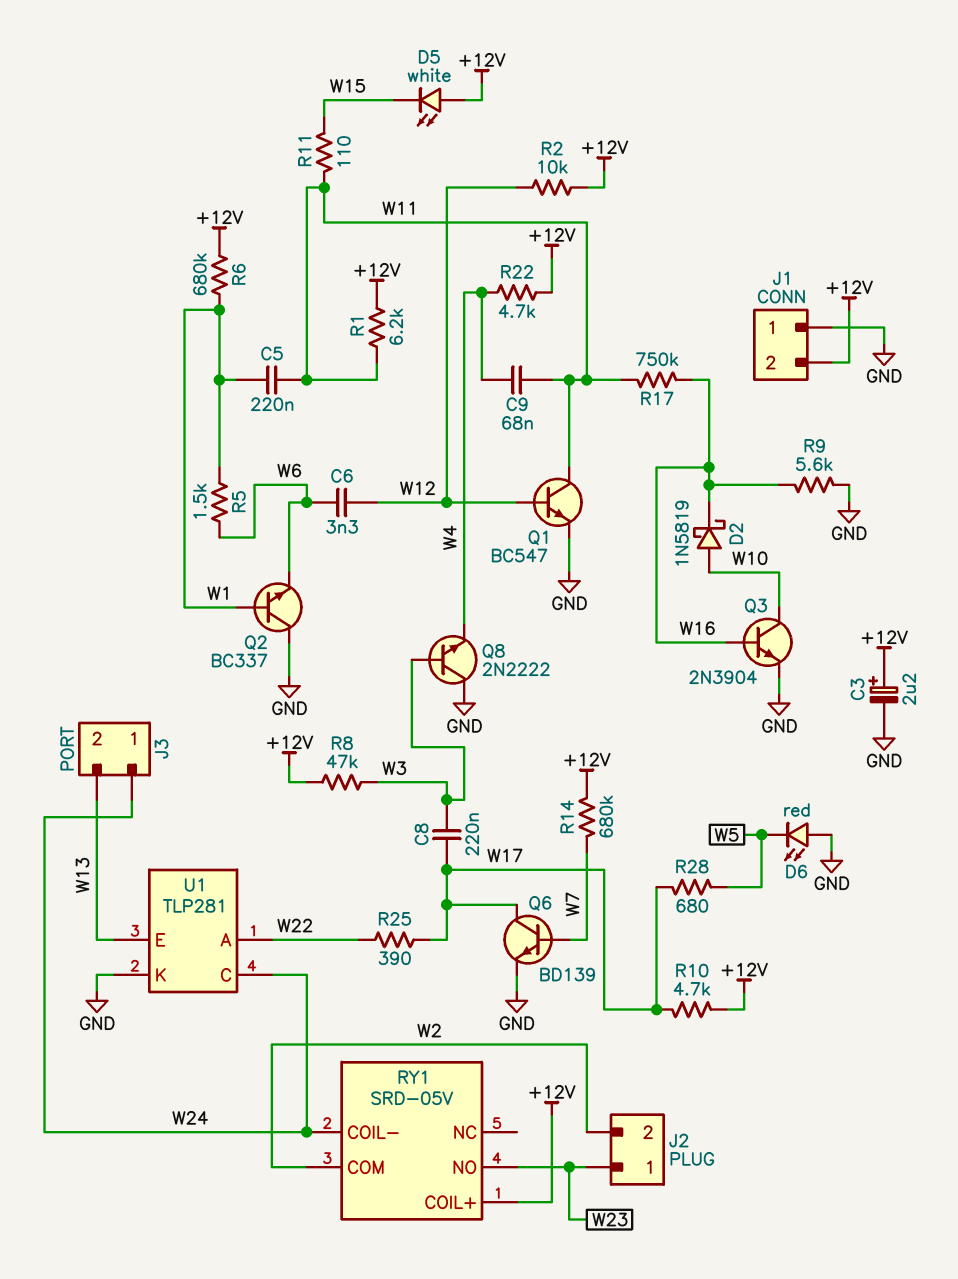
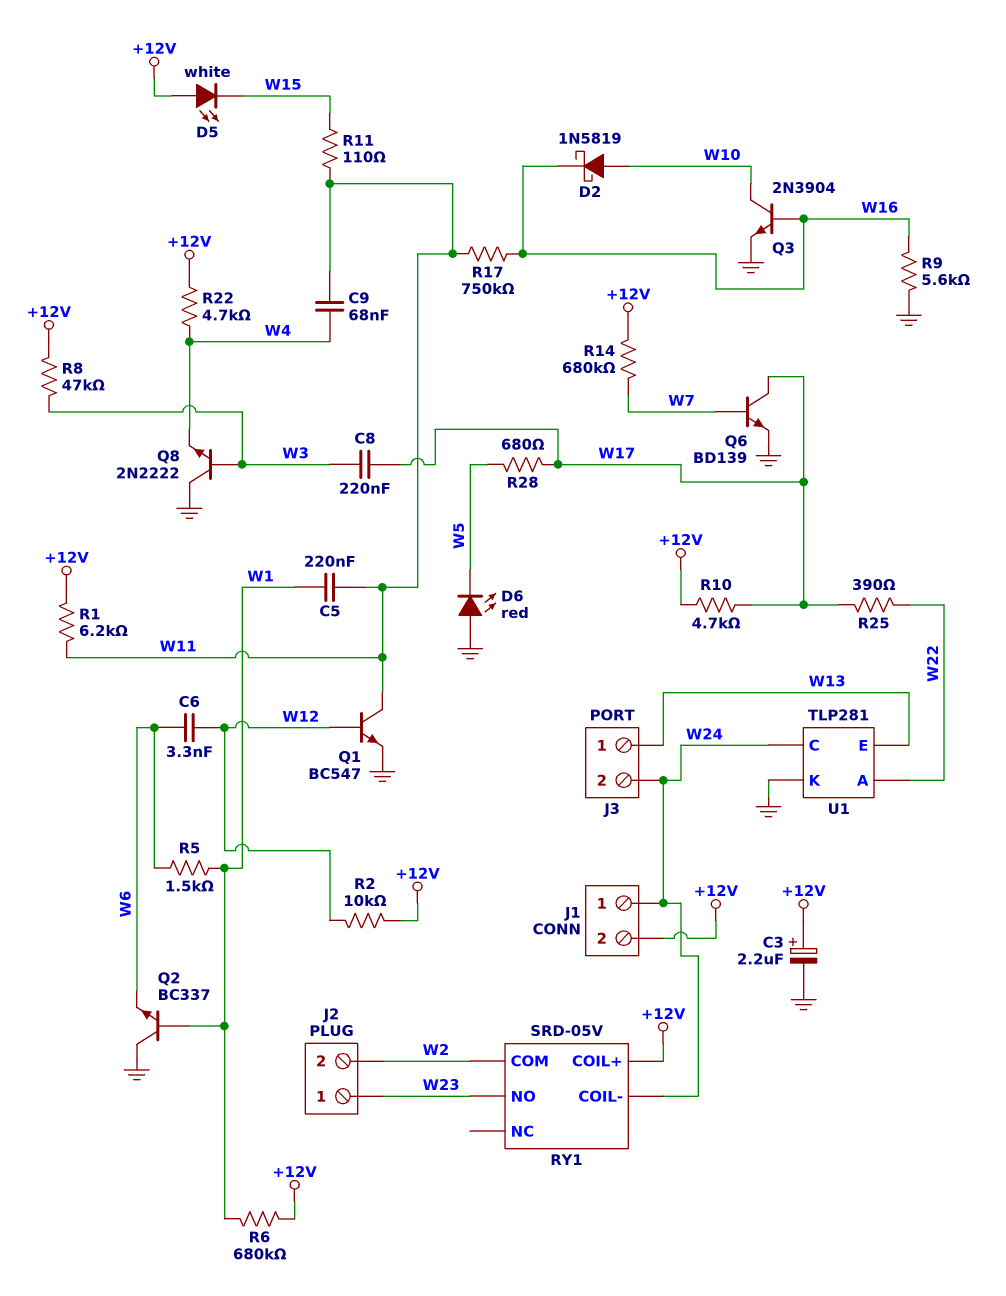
J1 pin 1: GND -> W24
J3 pin 1: W24 -> W13
J3 pin 2: W13 -> W24

